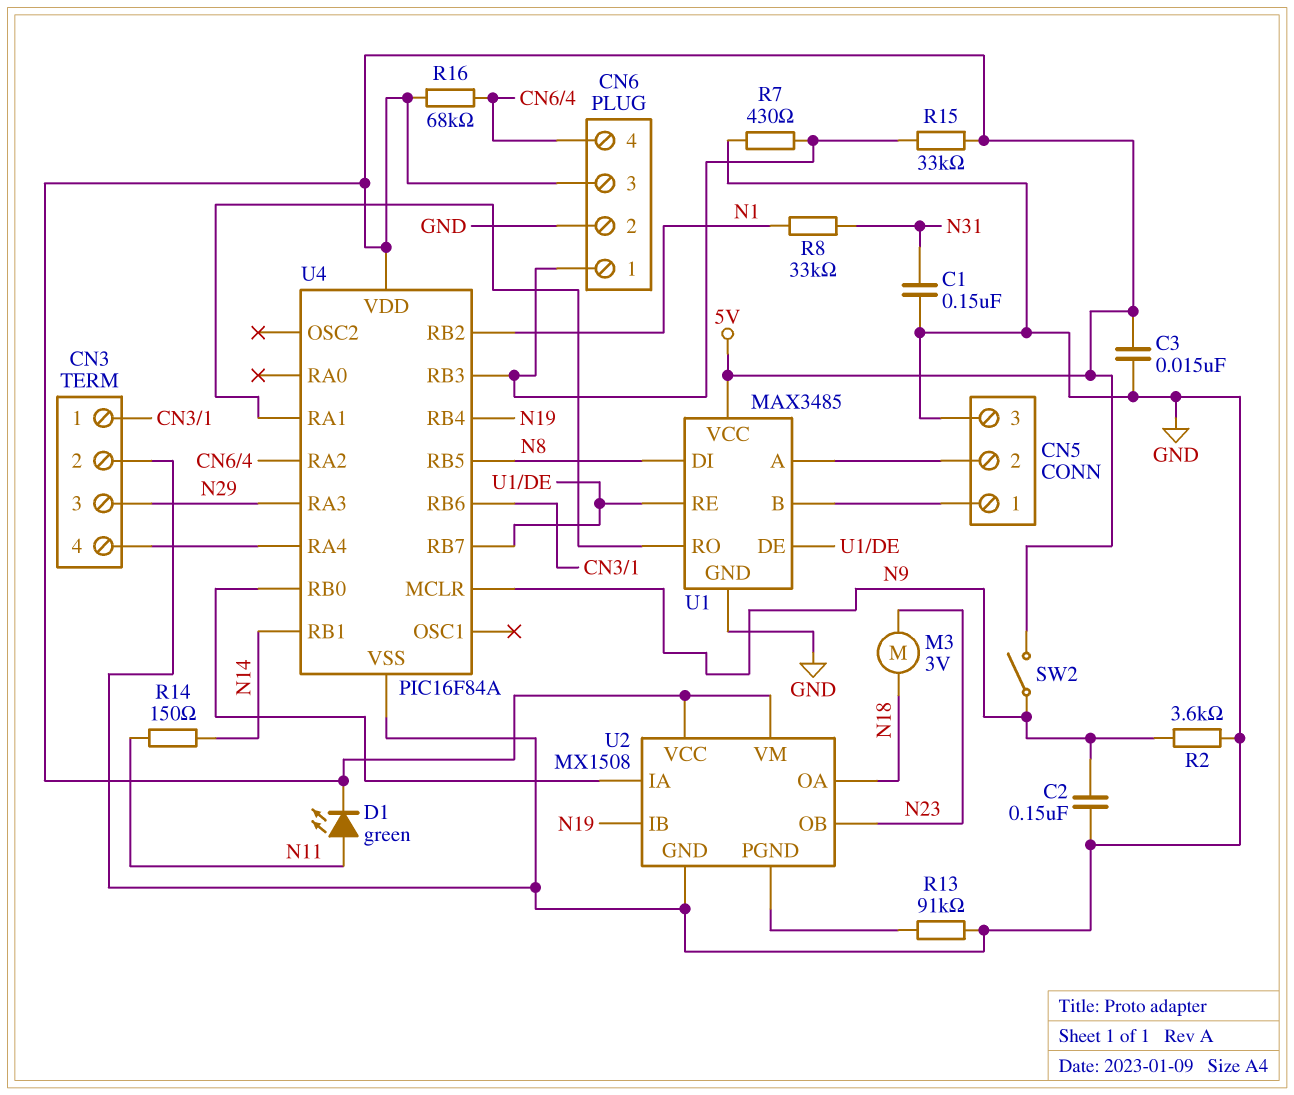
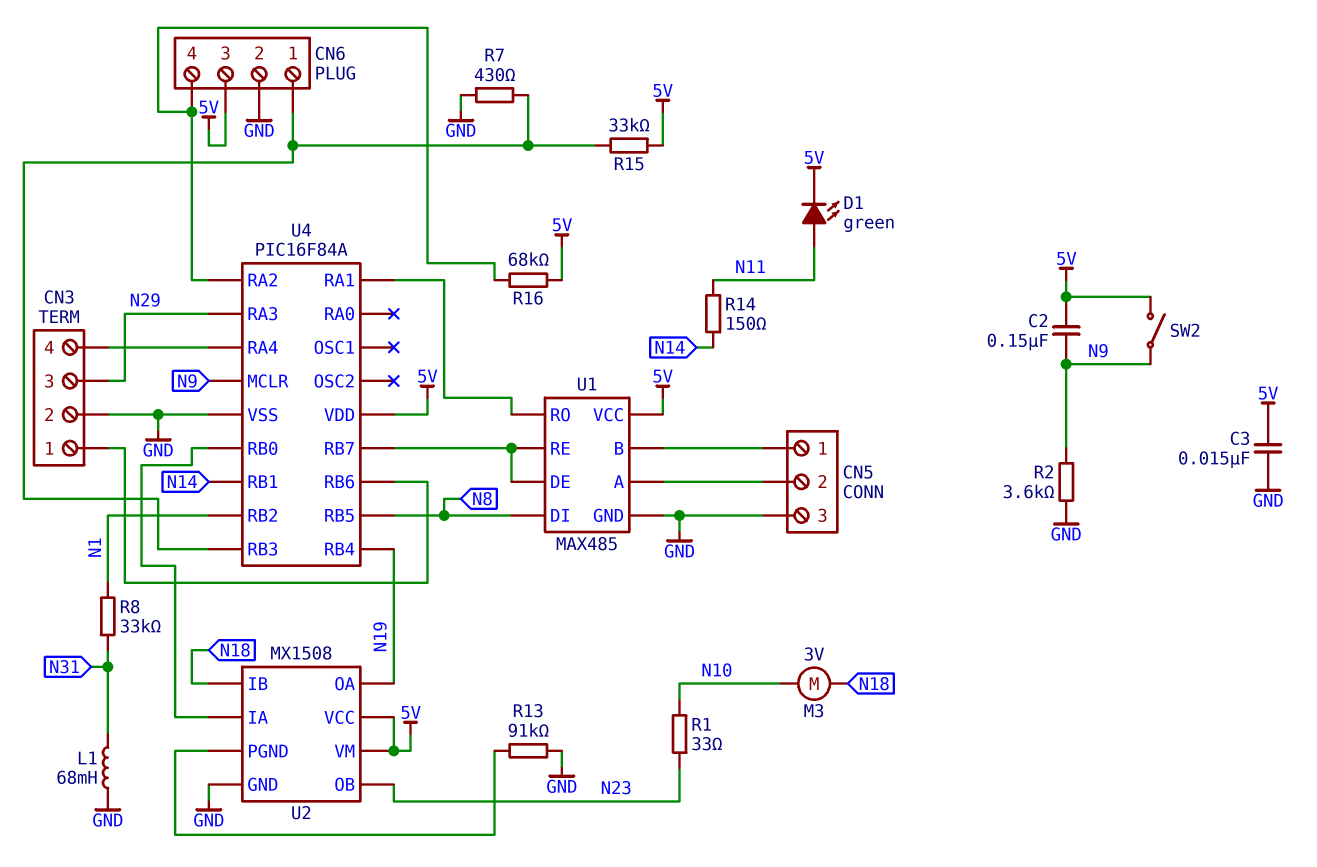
C1: 150nF (GND, N31) -> none
C2: 150nF (GND, N9) -> 150nF (5V, N9)
L1: none -> 68mH (GND, N31)
M3: motor 3V (N18, N23) -> motor 3V (N10, N18)
R1: none -> 33 (N10, N23)
U1: MAX3485 -> MAX485
U2 pin IB: N19 -> N18
U2 pin OA: N18 -> N19

